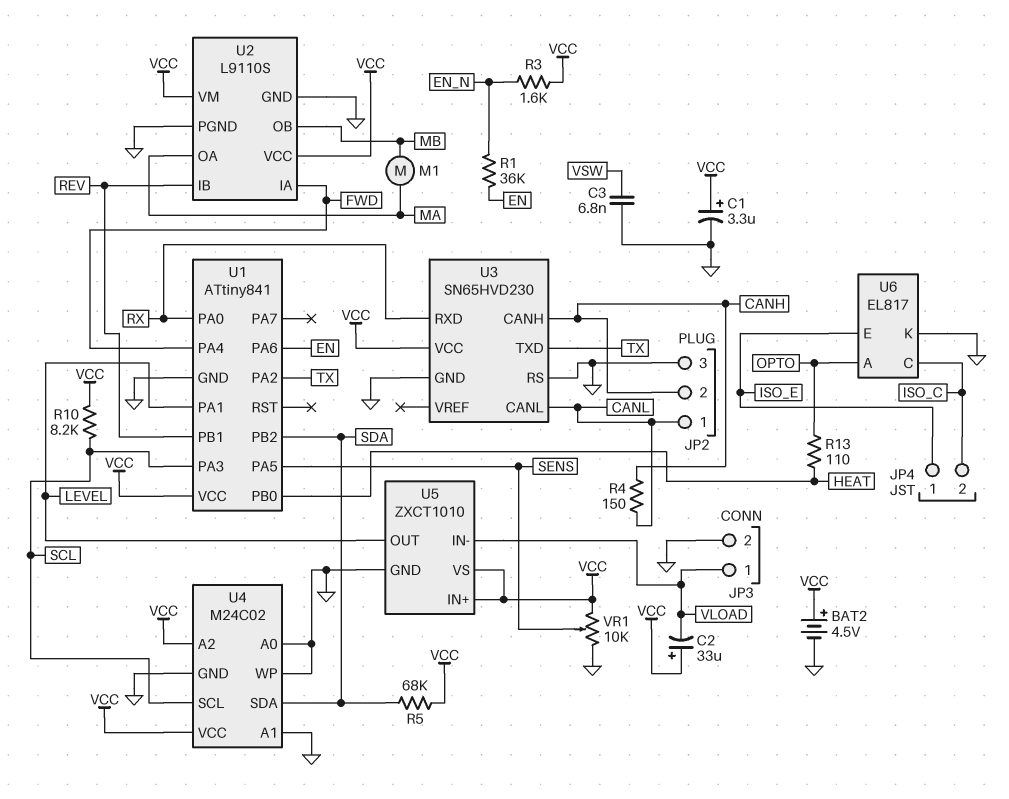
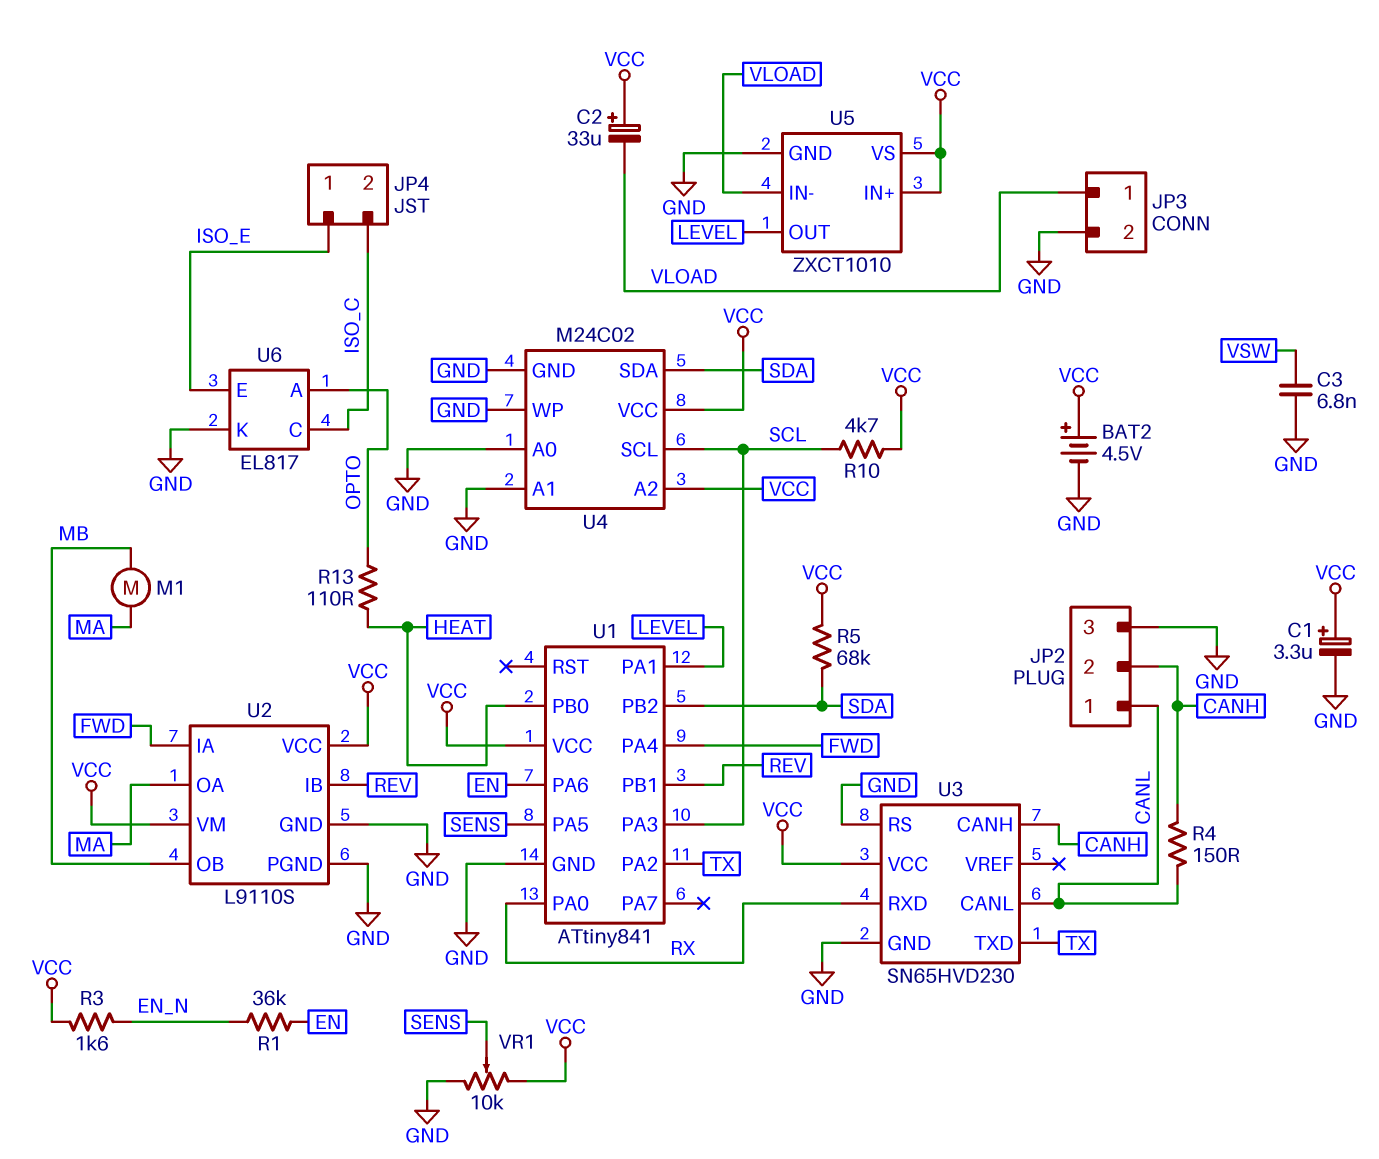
R10: 8.2k (SCL, VCC) -> 4.7k (SCL, VCC)

